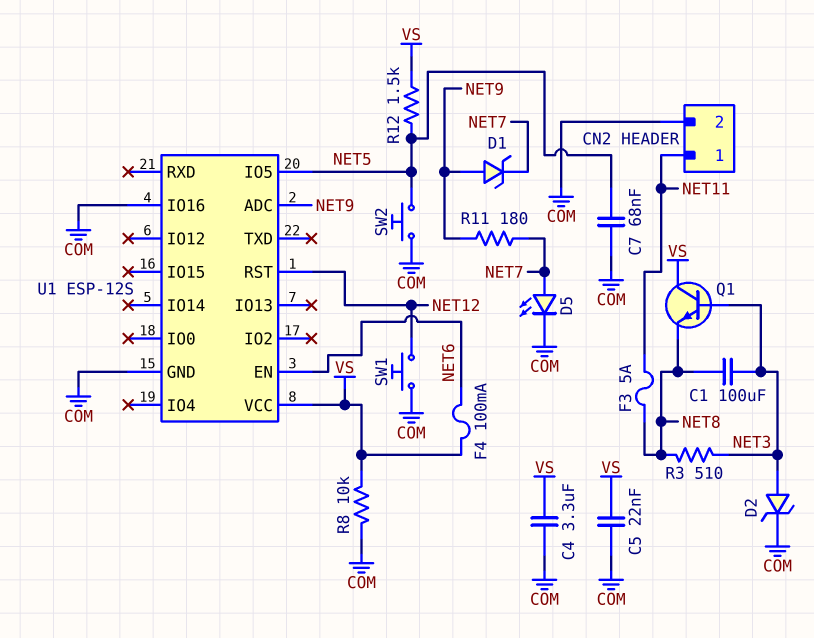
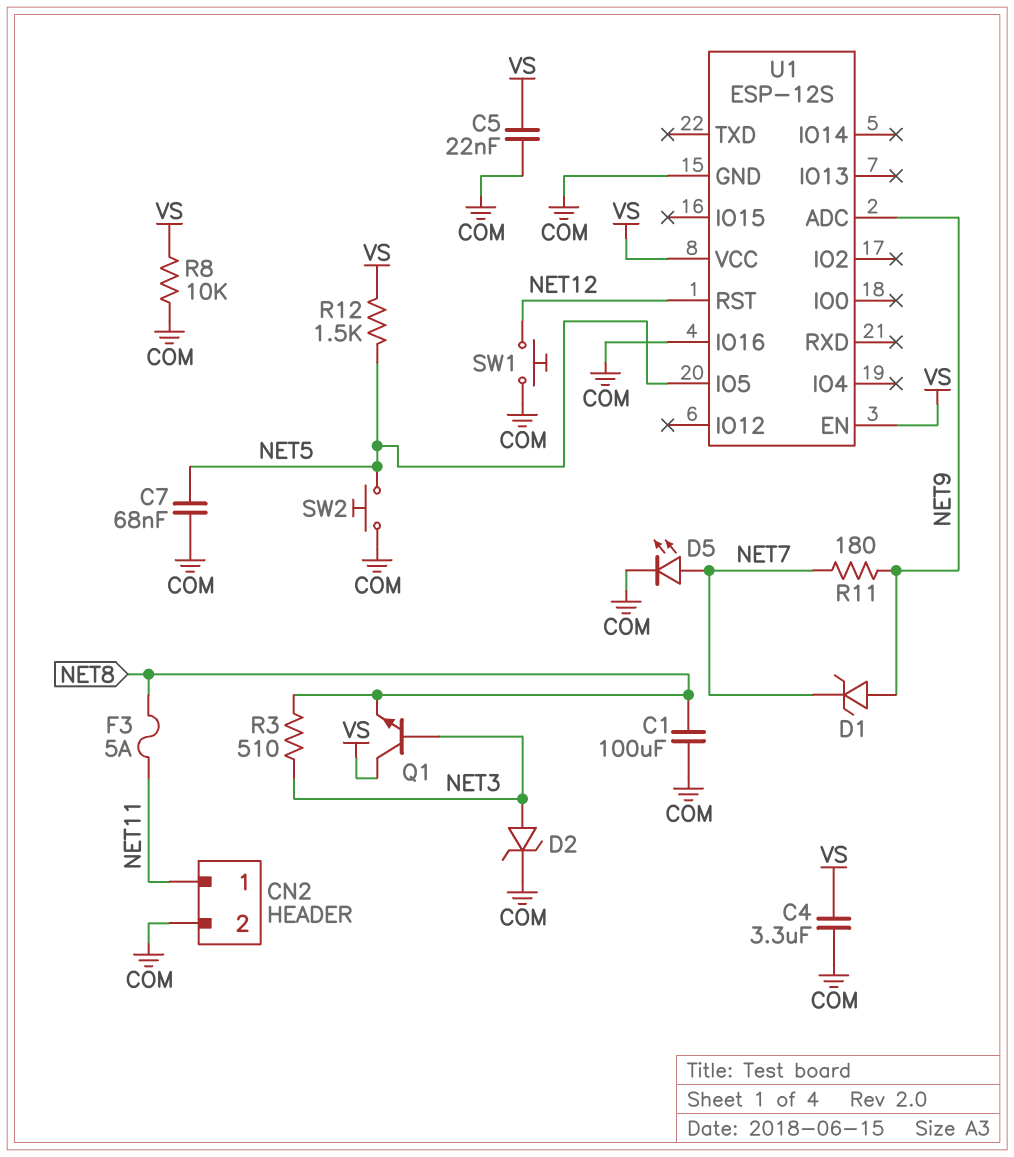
C1: 100uF (NET3, NET8) -> 100uF (COM, NET8)
F4: 100mA (NET6, VS) -> none
U1 pin EN: NET6 -> VS

